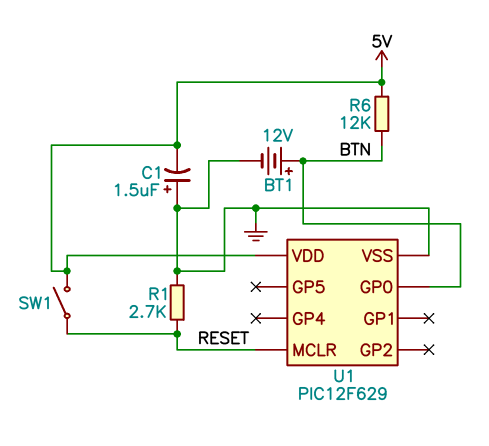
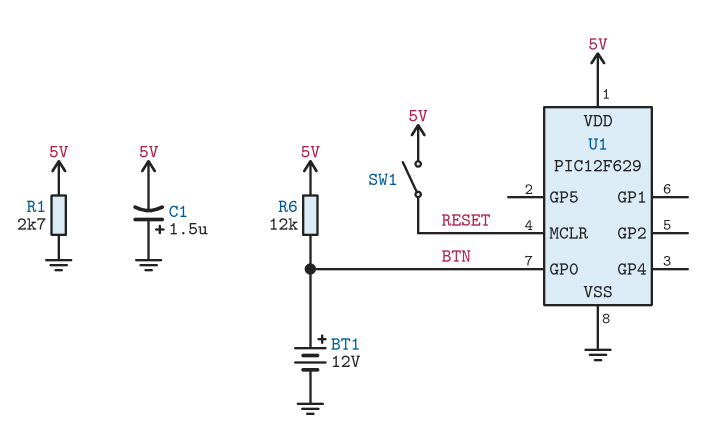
R1: 2.7k (GND, RESET) -> 2.7k (5V, GND)

